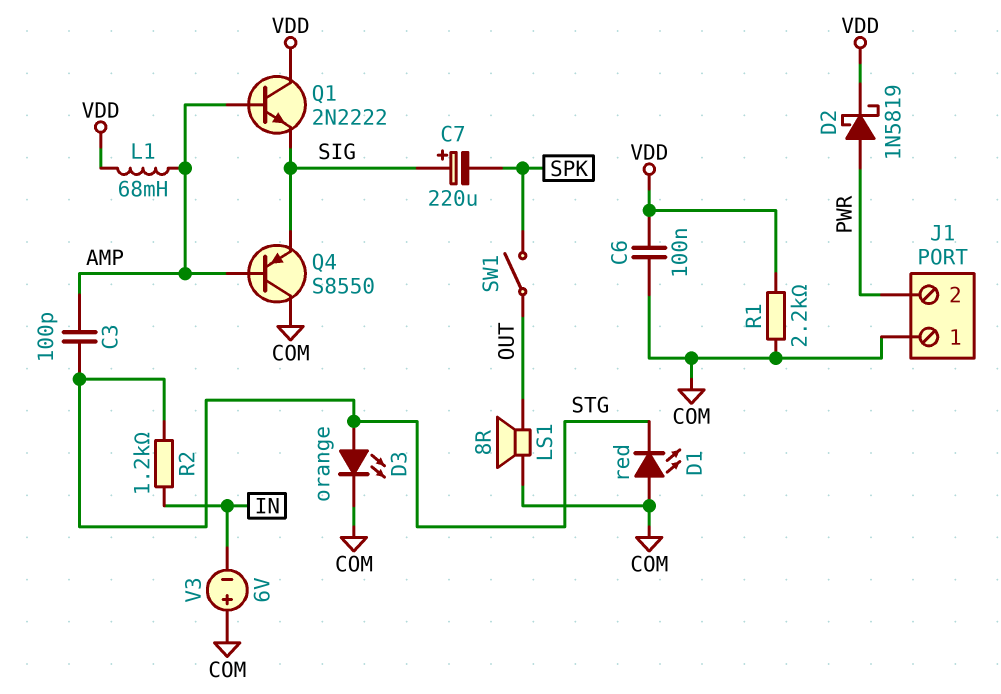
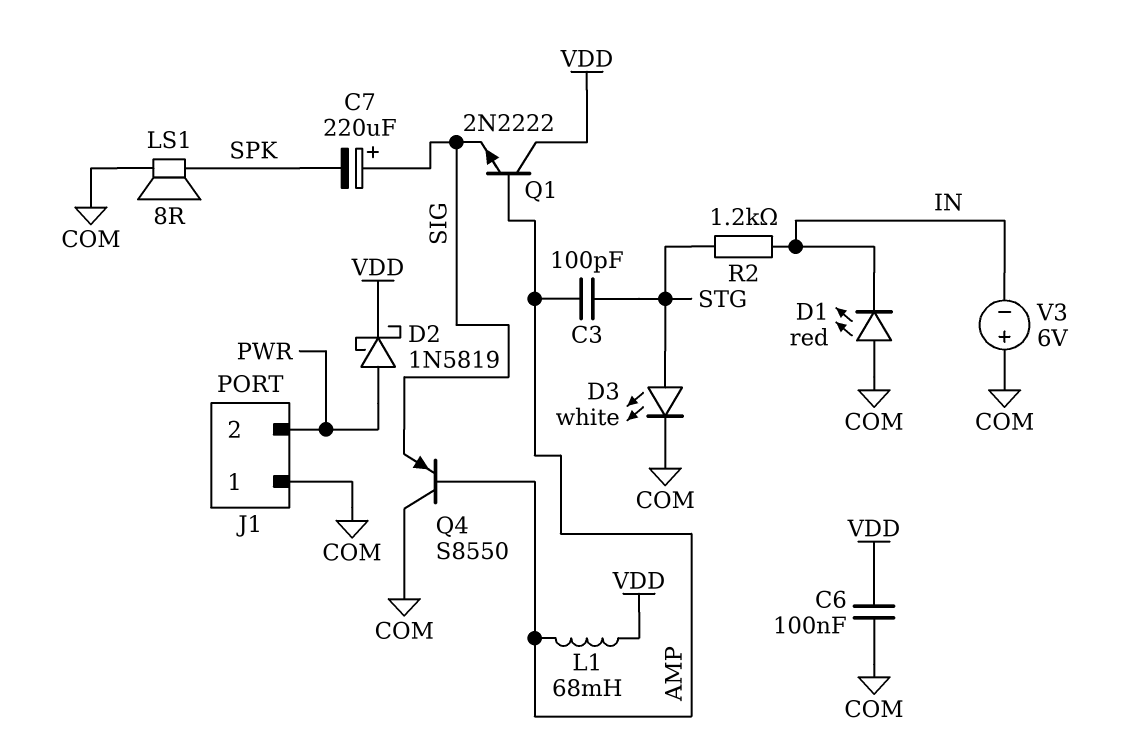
D1: LED red (A COM, K STG) -> LED red (A COM, K IN)
D3: LED orange (A STG, K COM) -> LED white (A STG, K COM)
LS1: speaker 8R (COM, OUT) -> speaker 8R (COM, SPK)
R1: 2.2k (COM, VDD) -> none
SW1: switch (OUT, SPK) -> none

